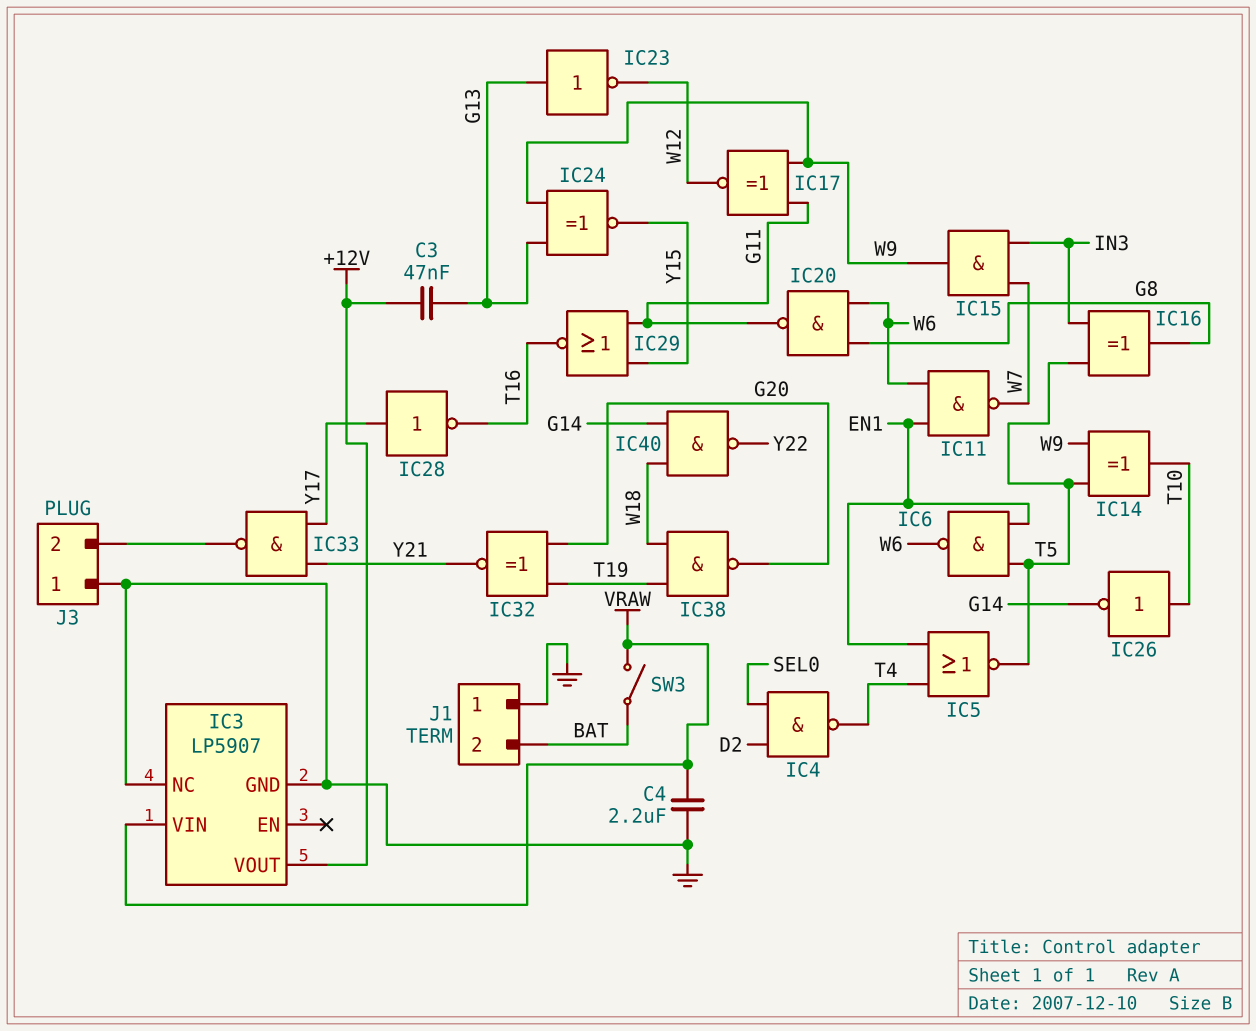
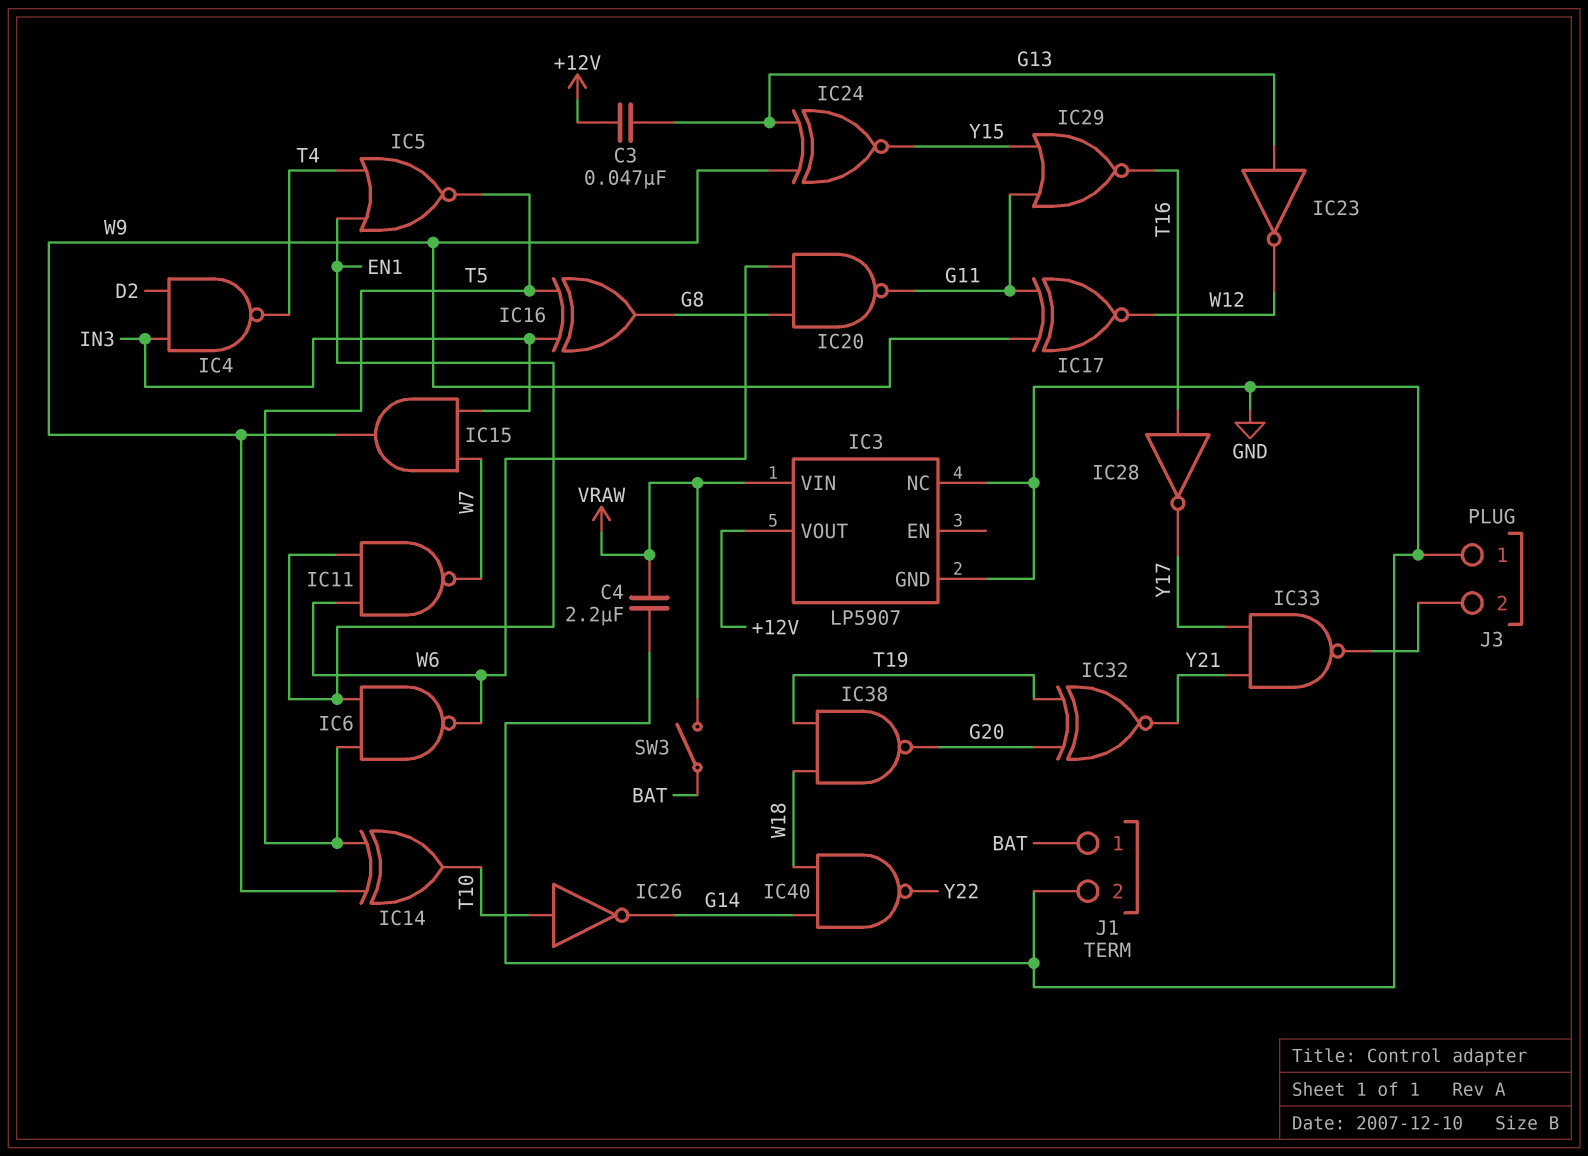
IC4: NAND (in D2, in SEL0, out T4) -> NAND (in D2, in IN3, out T4)
IC28: NOT (in Y17, out T16) -> NOT (in T16, out Y17)
J1 pin 1: GND -> BAT
J1 pin 2: BAT -> GND

